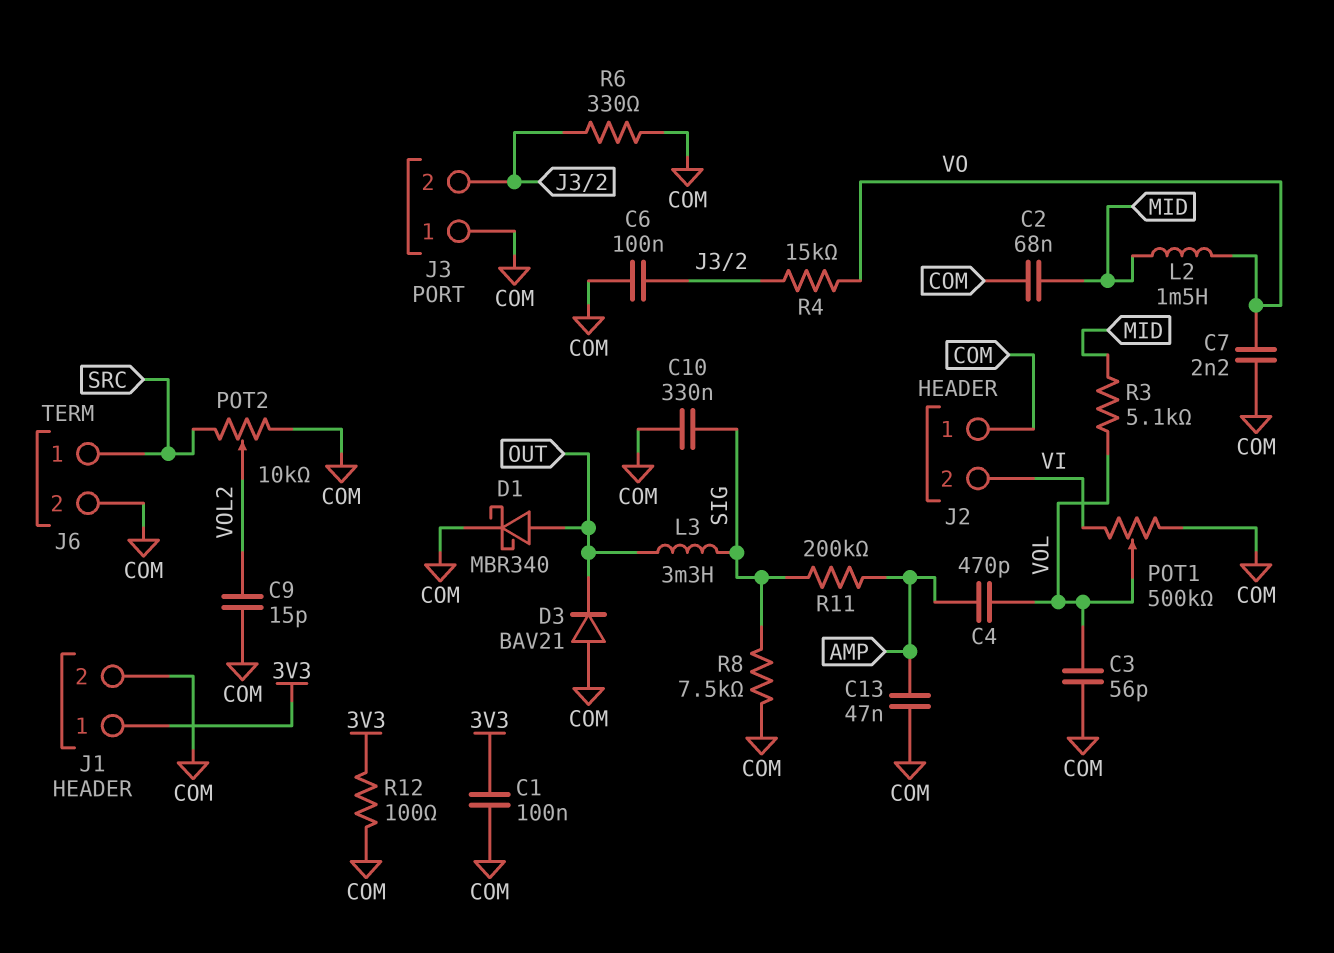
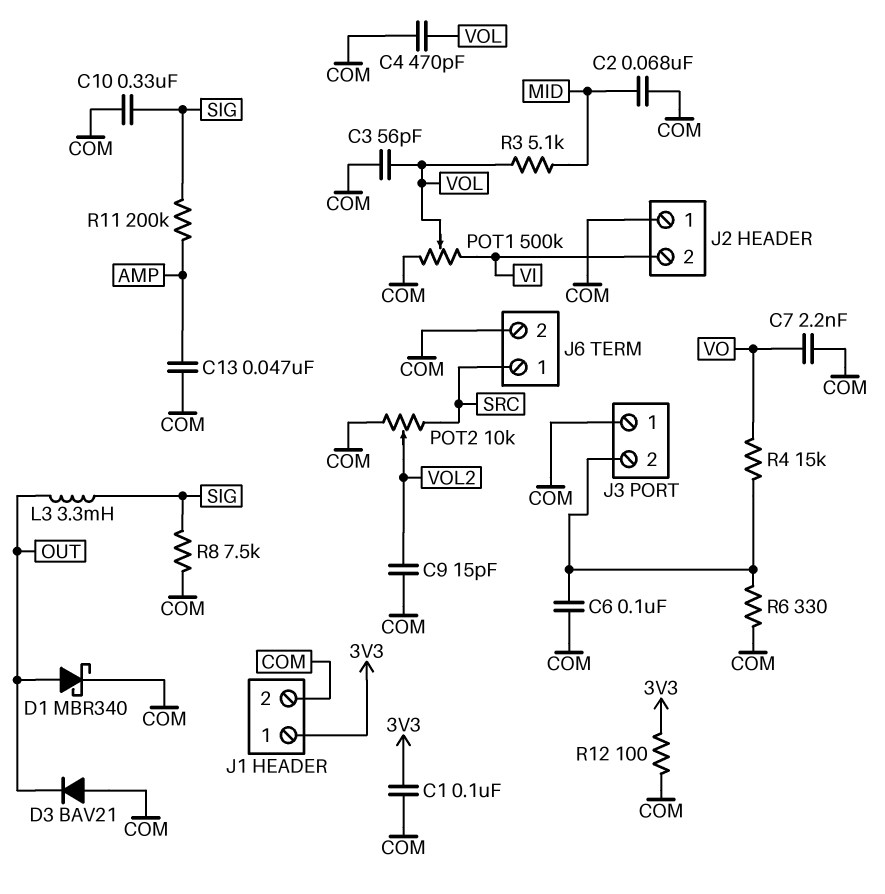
C4: 470pF (AMP, VOL) -> 470pF (COM, VOL)
L2: 1.5mH (MID, VO) -> none

